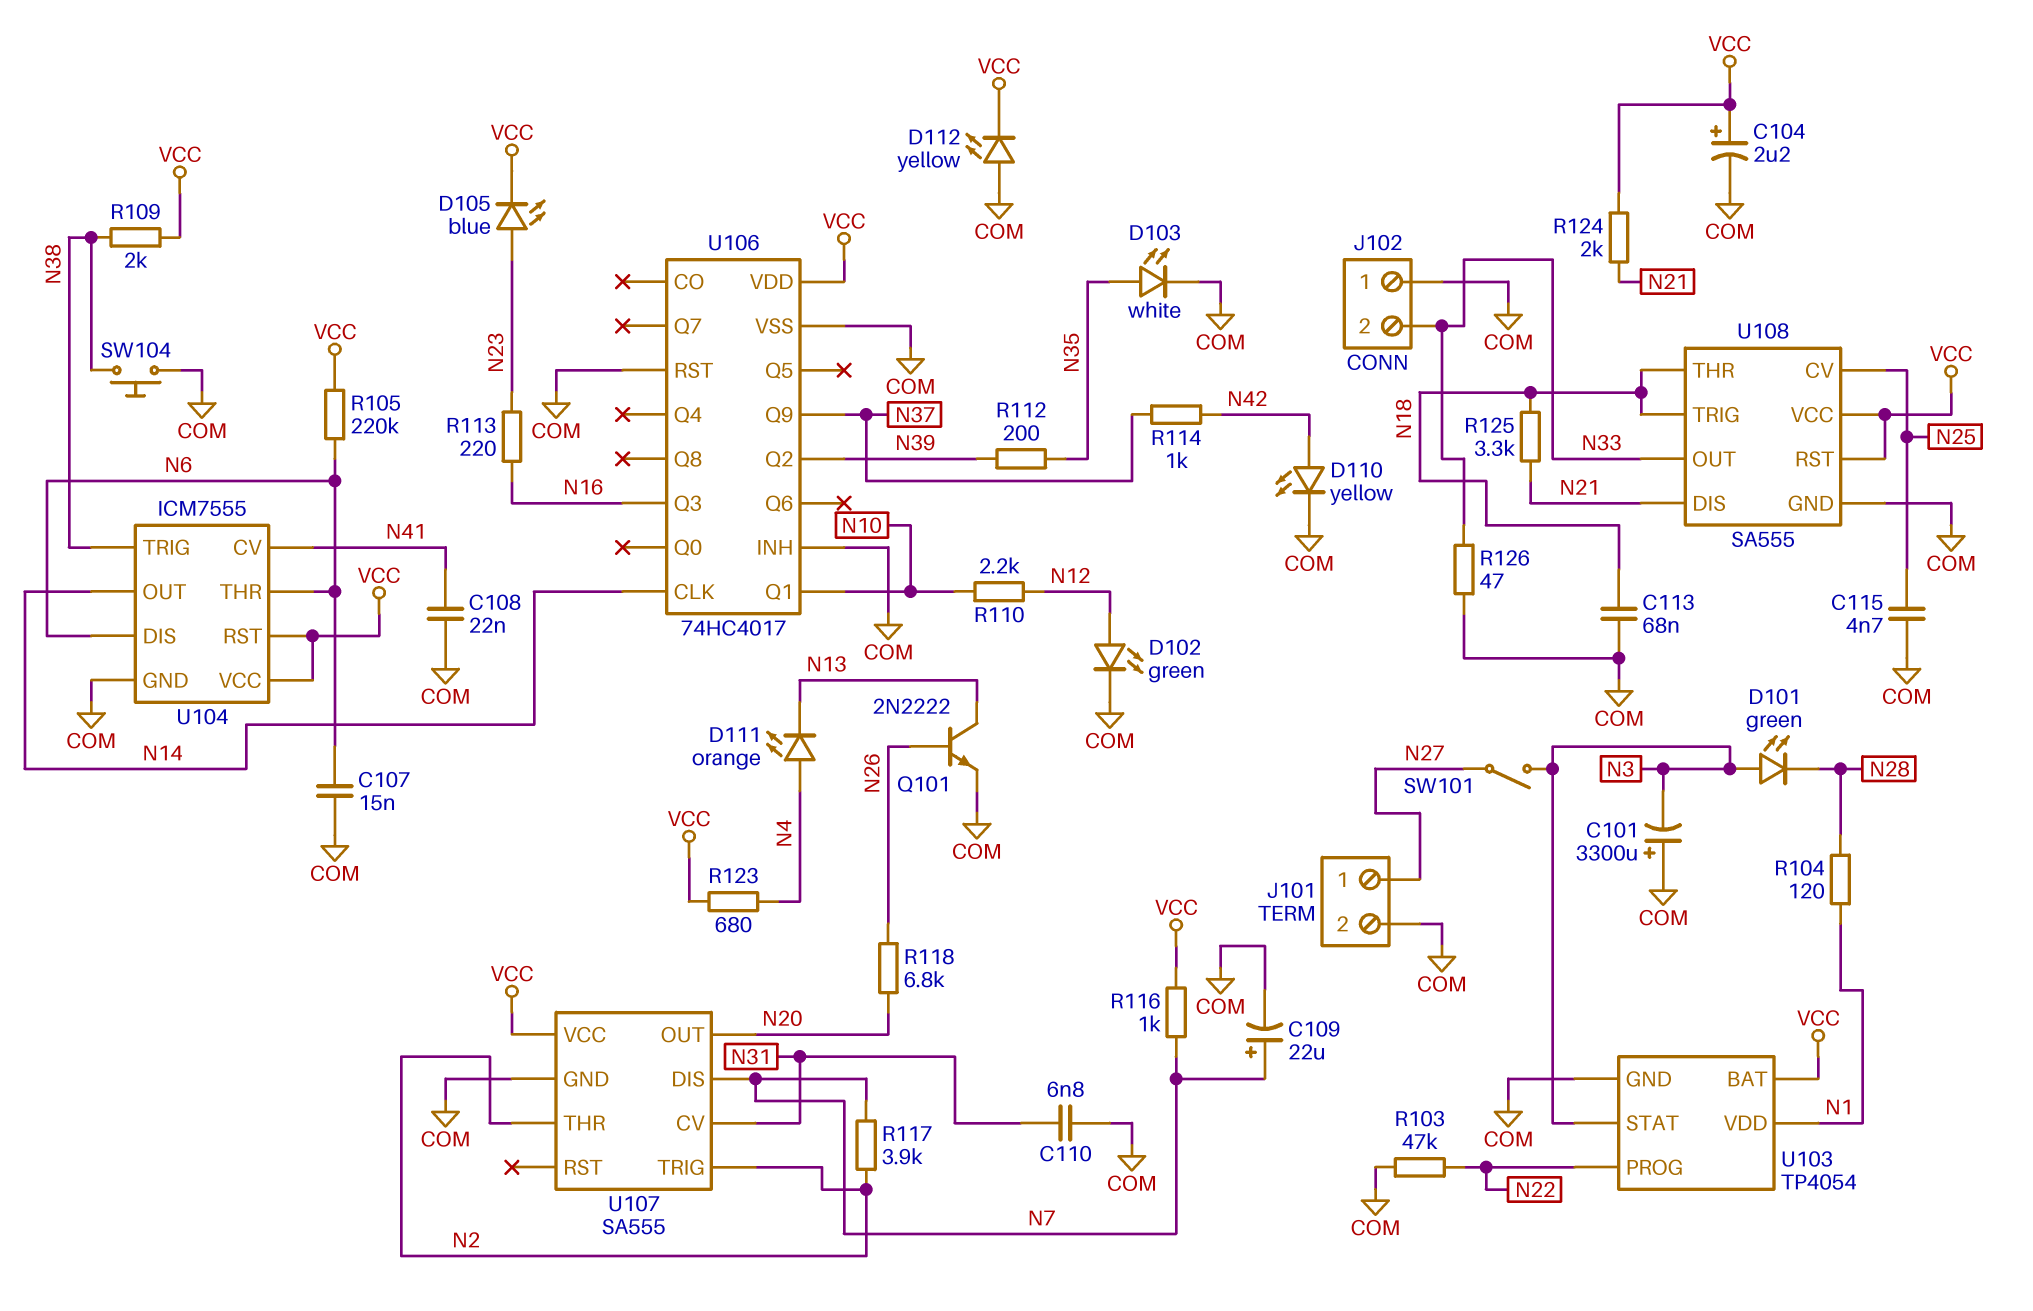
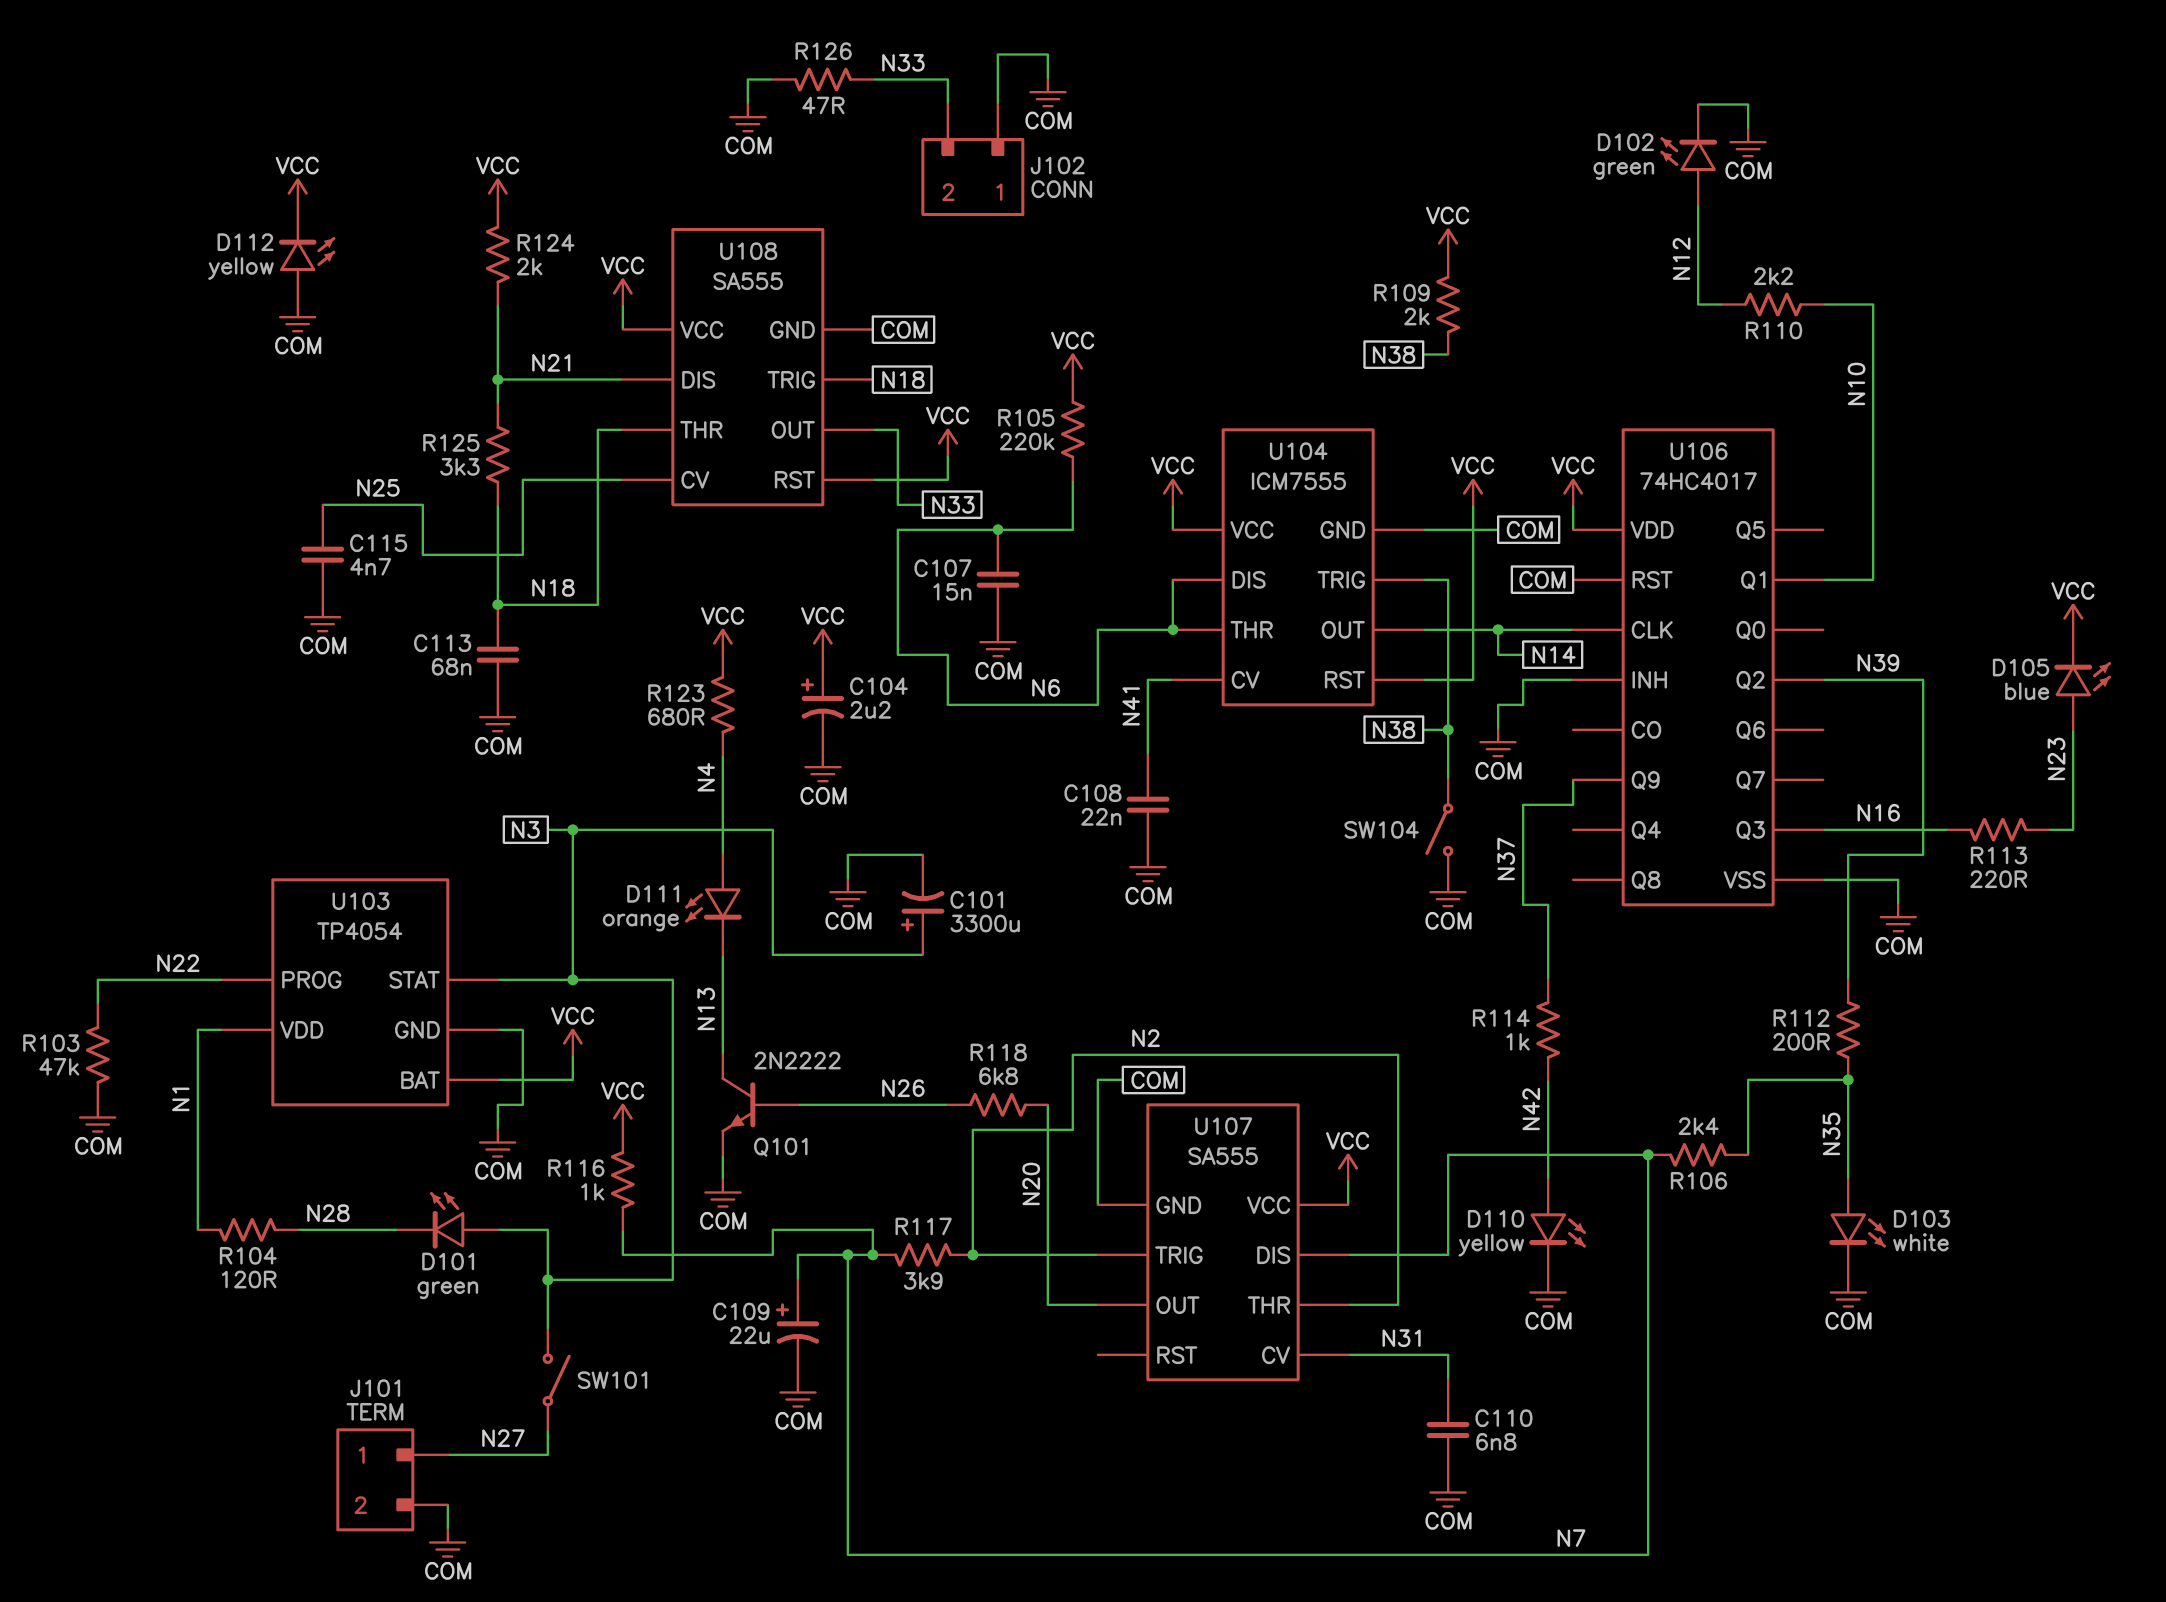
C101: 3300uF (plus COM, minus N3) -> 3300uF (plus N3, minus COM)
R106: none -> 2.4k (N7, N35)
SW104: button (COM, N38) -> switch (COM, N38)

